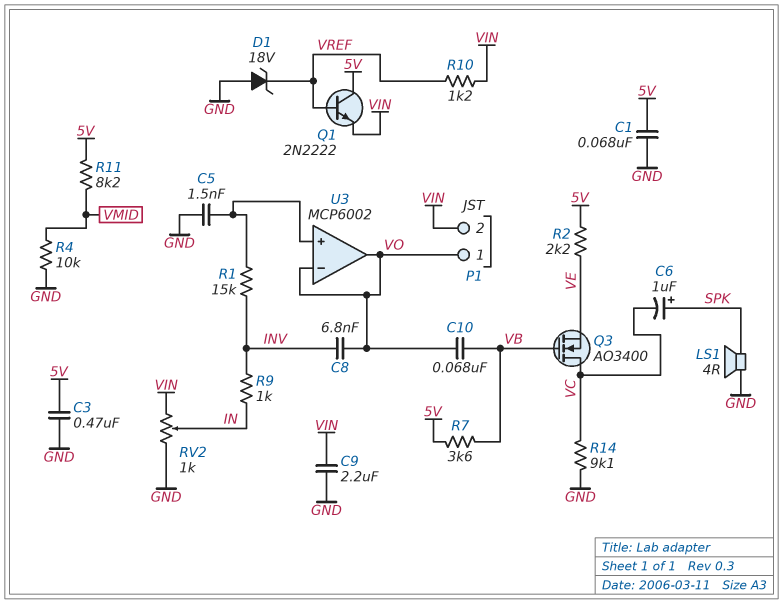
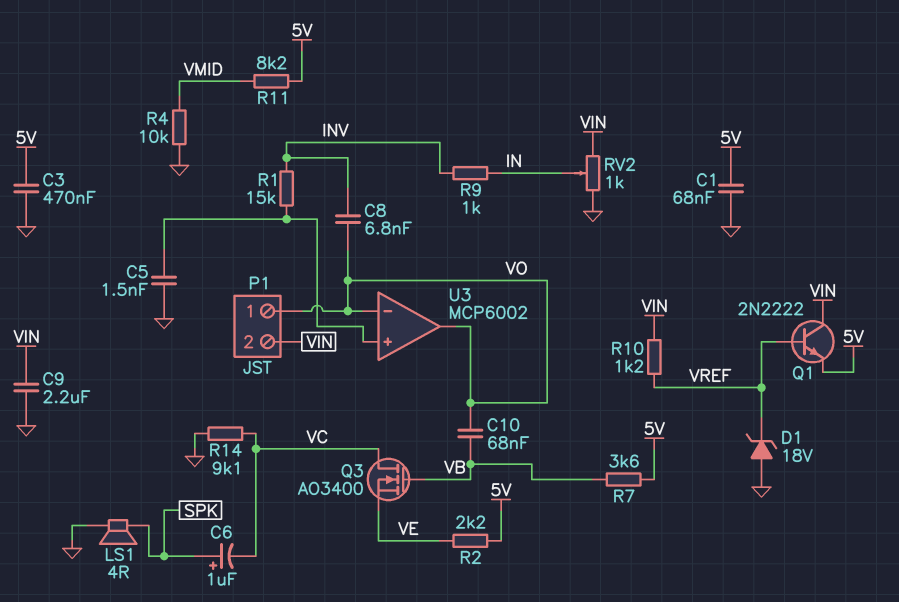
Q1: NPN 2N2222 (B VREF, C 5V, E VIN) -> NPN 2N2222 (B VREF, C VIN, E 5V)

